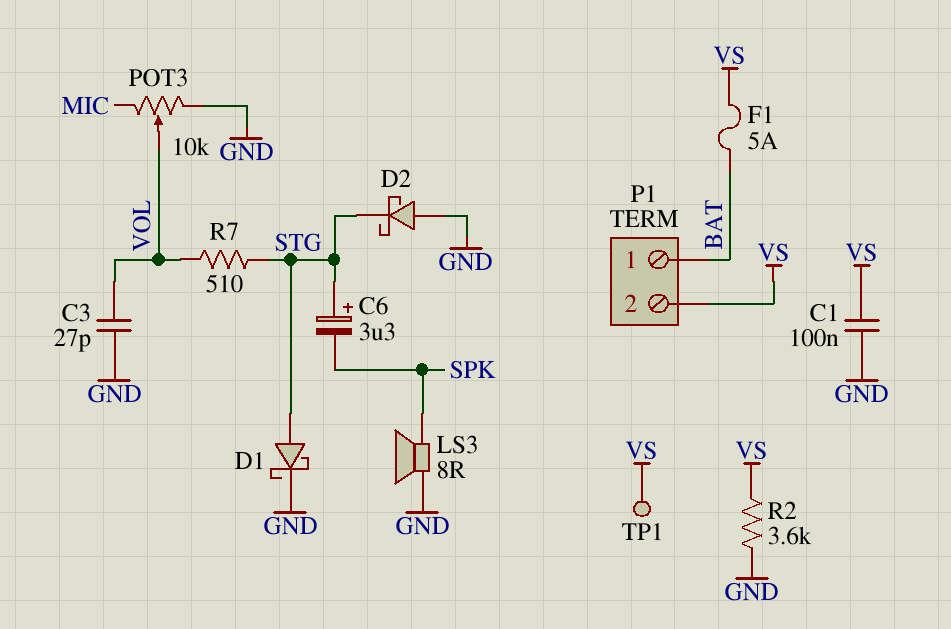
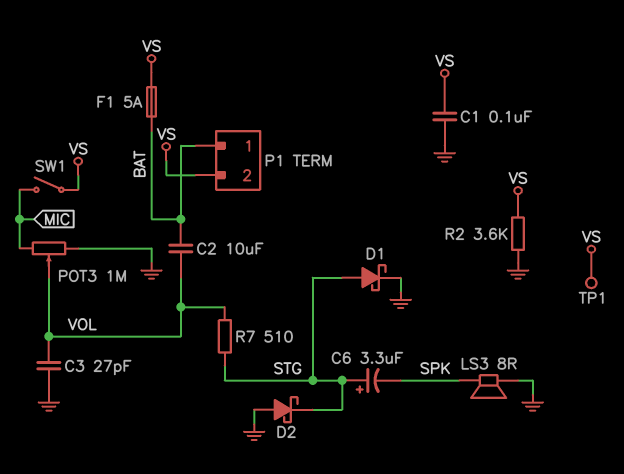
C2: none -> 10uF (BAT, VOL)
POT3: 10k (GND, MIC, wiper VOL) -> 1M (GND, MIC, wiper VOL)
SW1: none -> switch (MIC, VS)

